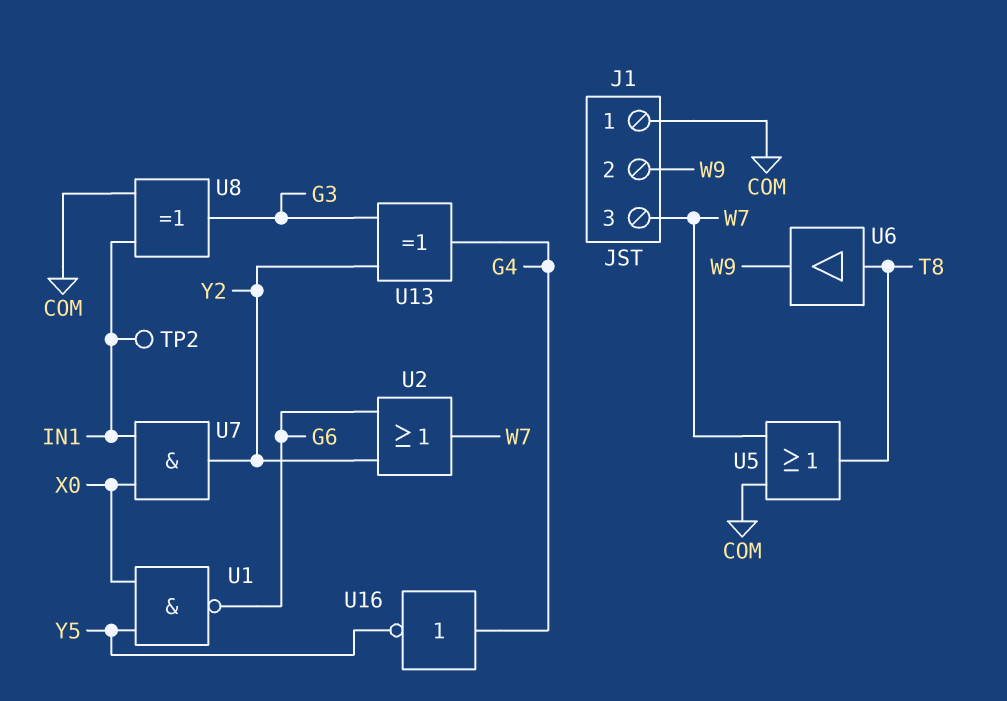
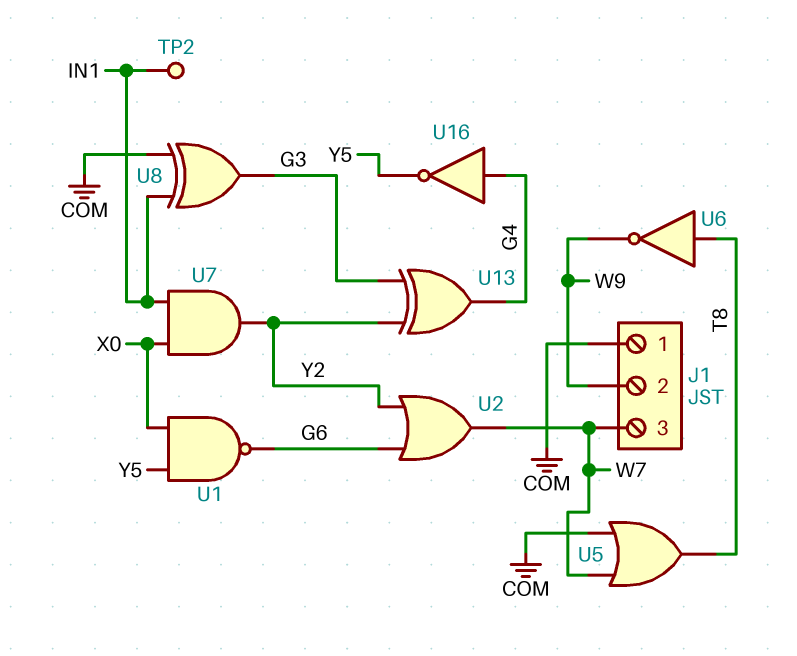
U6: buffer (in T8, out W9) -> NOT (in T8, out W9)

